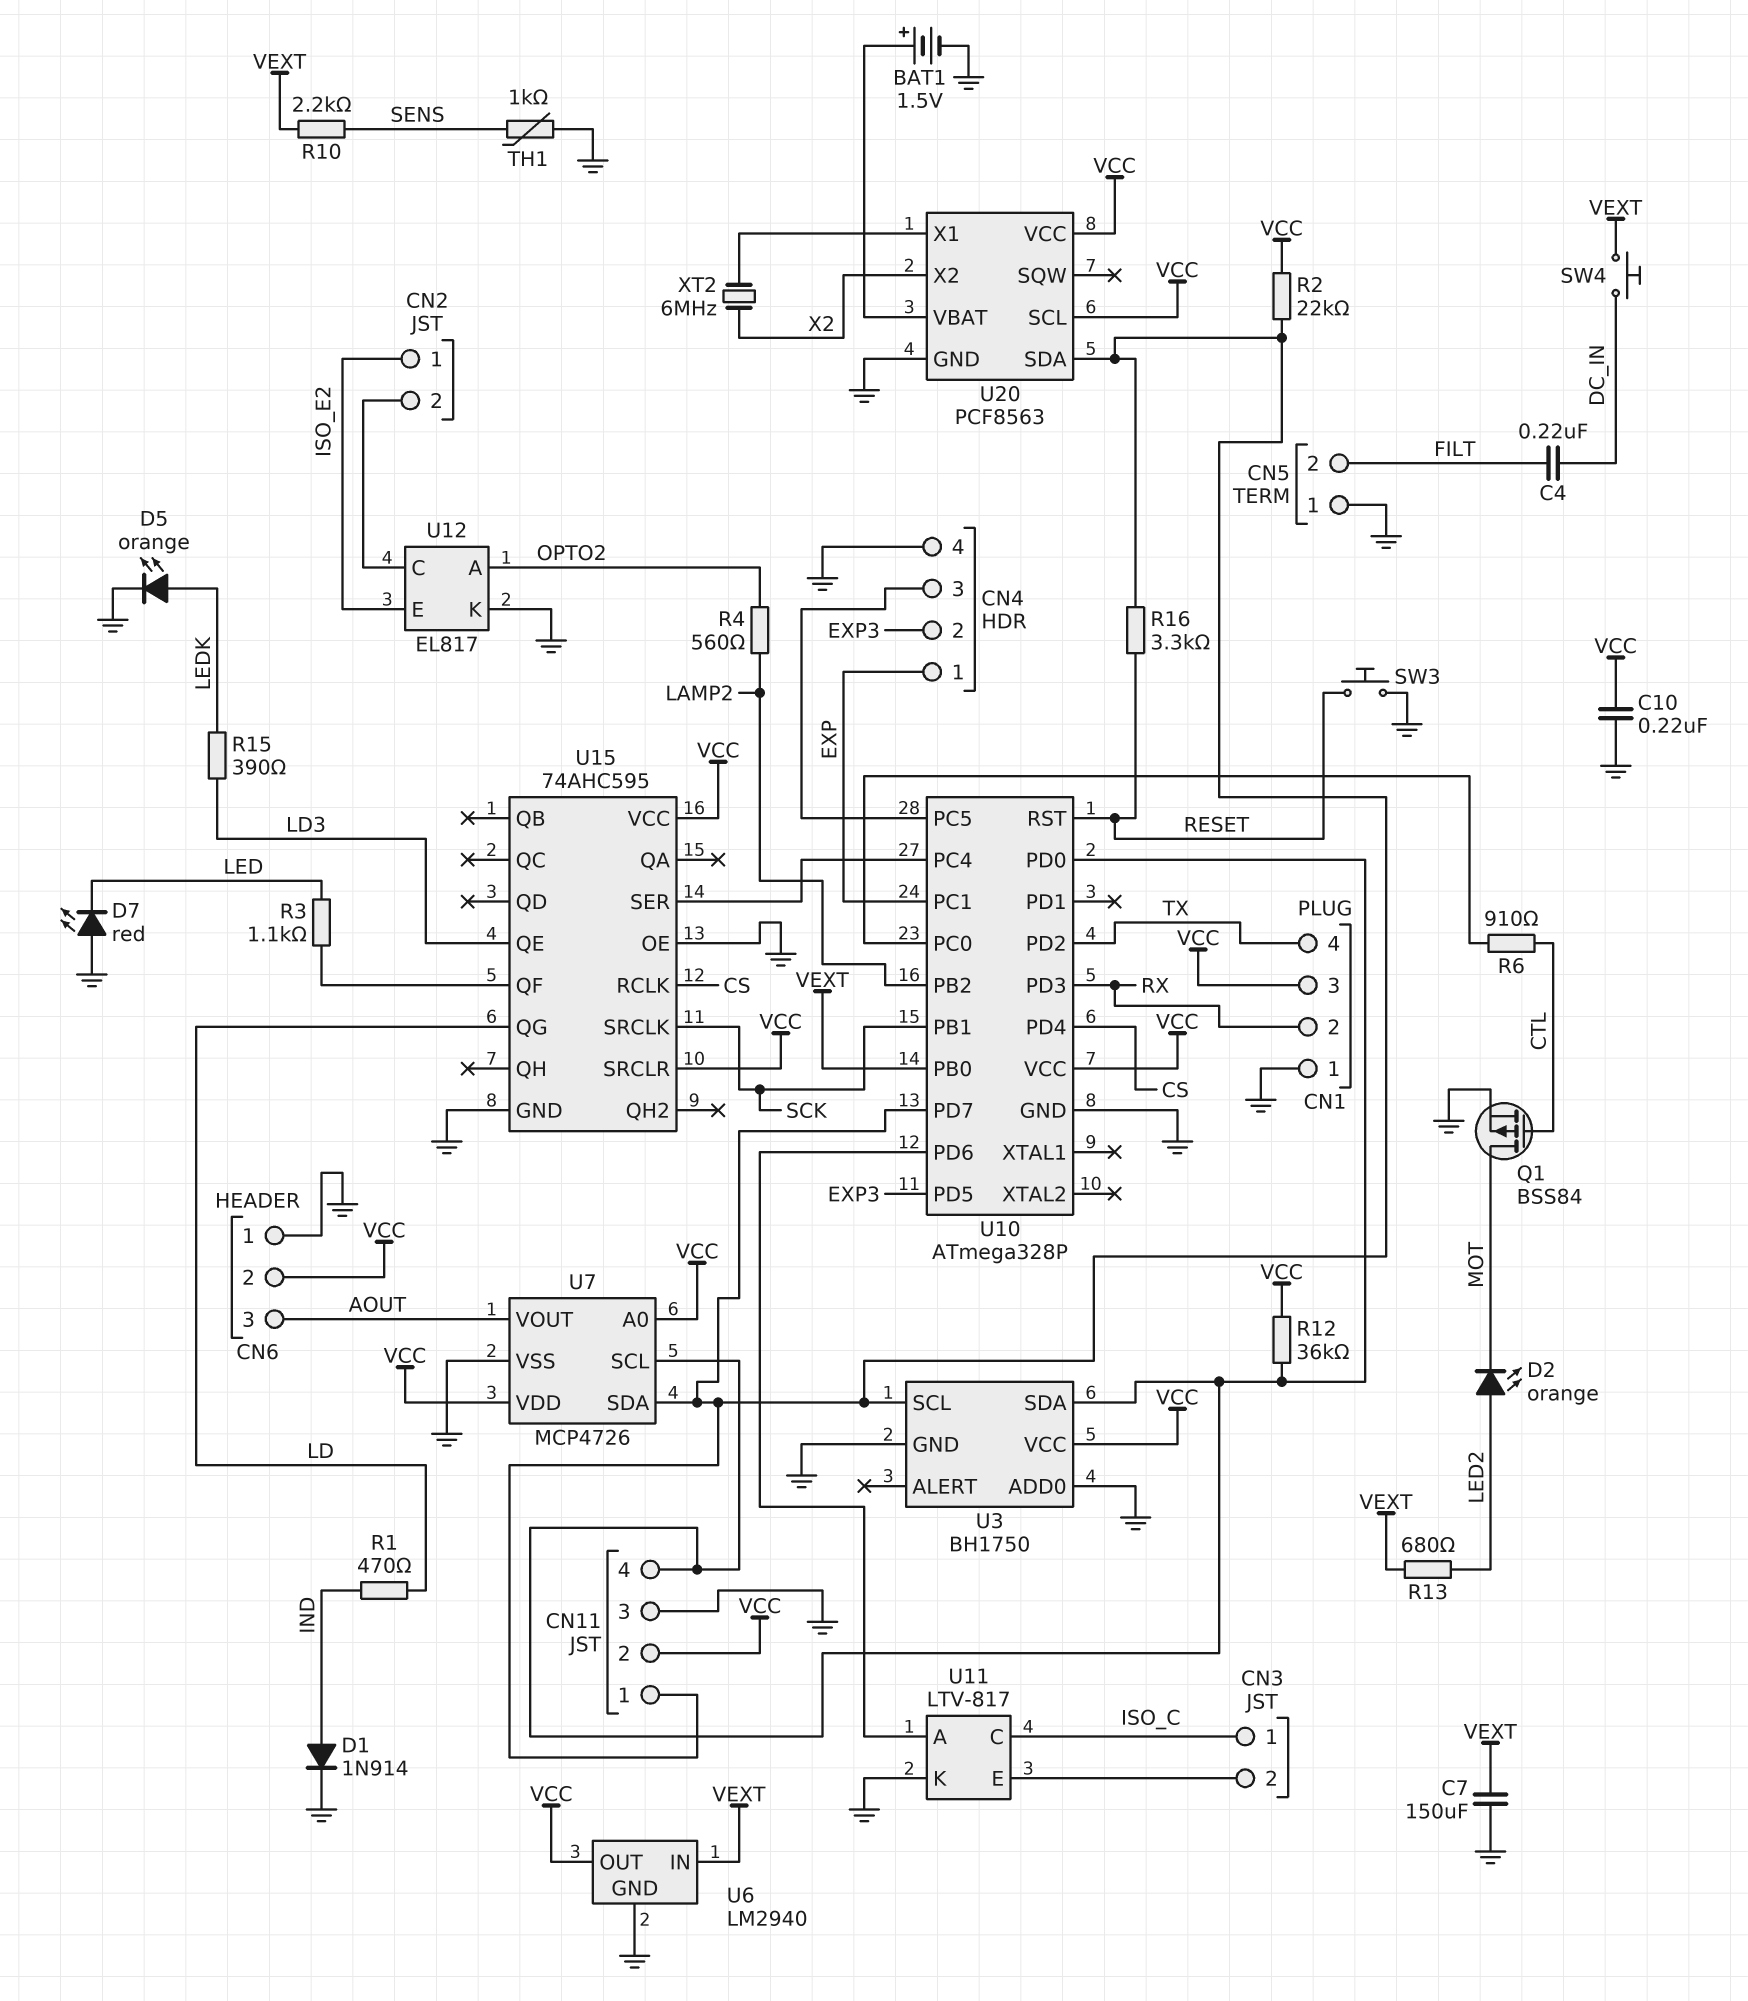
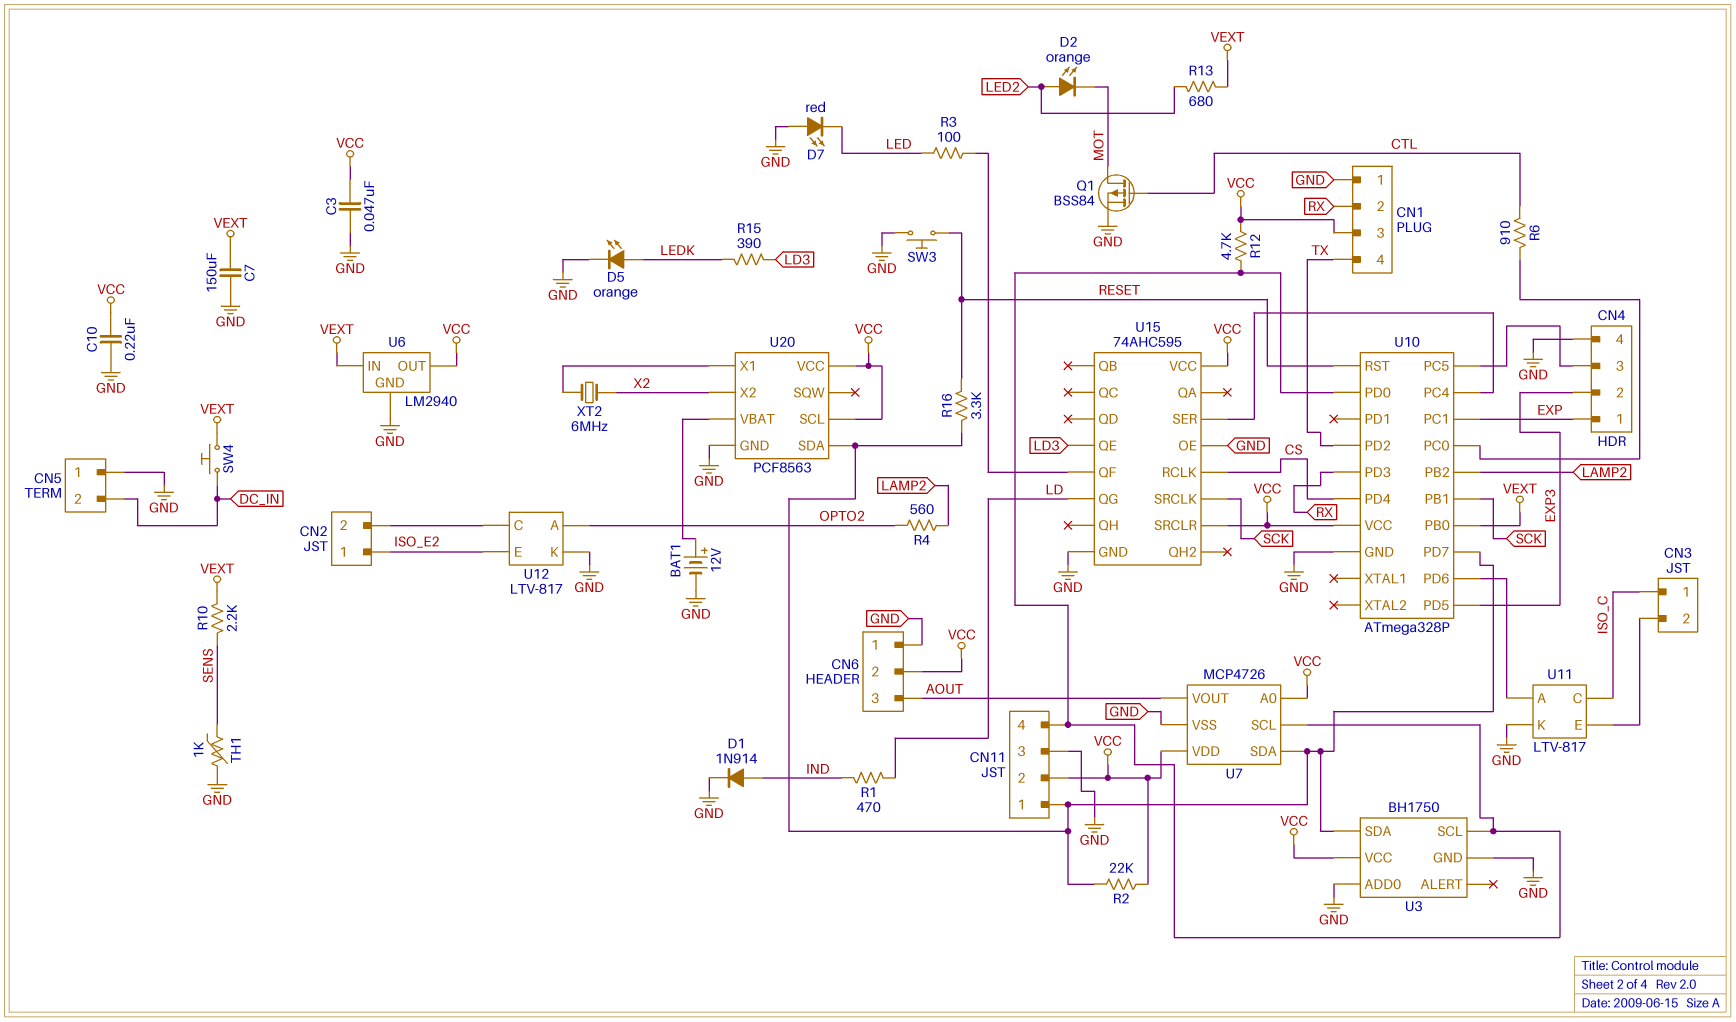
BAT1: 1.5V (plus U20/VBAT, minus GND) -> 12V (plus U20/VBAT, minus GND)
C3: none -> 47nF (GND, VCC)
C4: 220nF (DC_IN, FILT) -> none
CN5 pin 2: FILT -> DC_IN
R3: 1.1k (LED, U15/QF) -> 100 (LED, U15/QF)
R12: 36k (CN11/4, VCC) -> 4.7k (CN11/4, VCC)
U3 pin SCL: CN11/1 -> CN11/4
U3 pin SDA: CN11/4 -> CN11/1
U12: EL817 -> LTV-817

